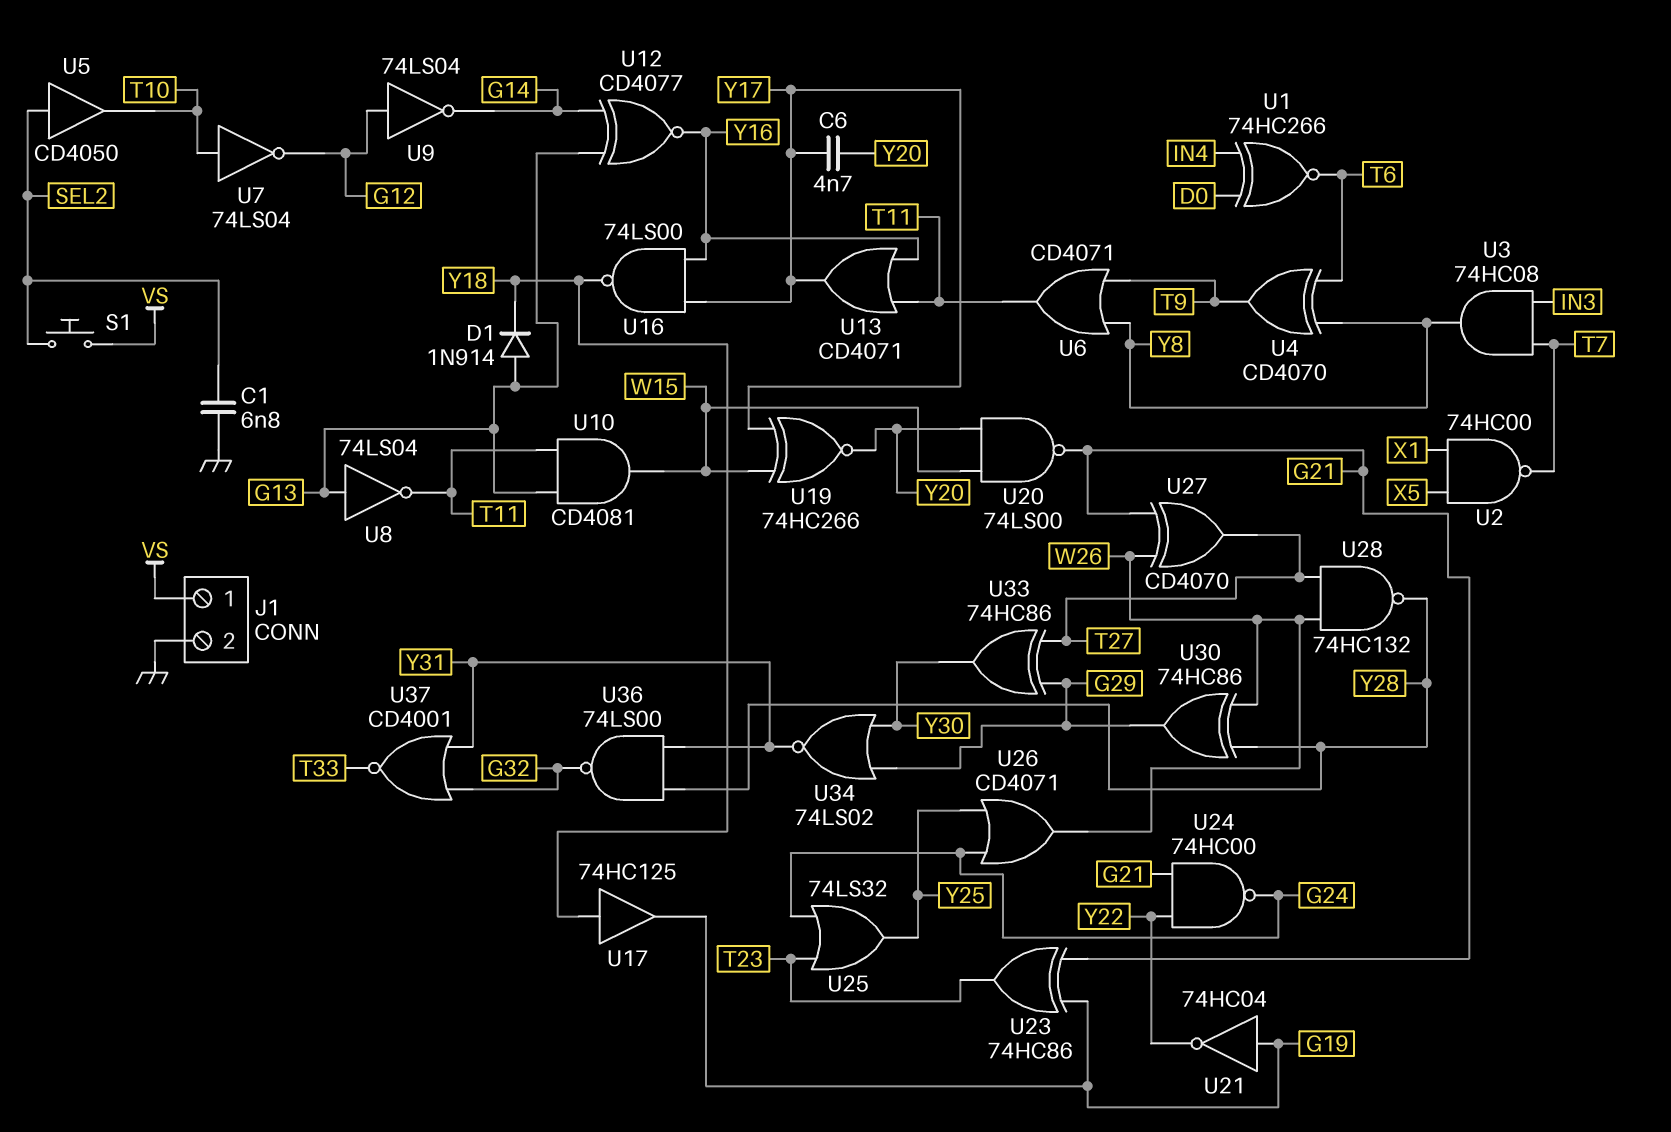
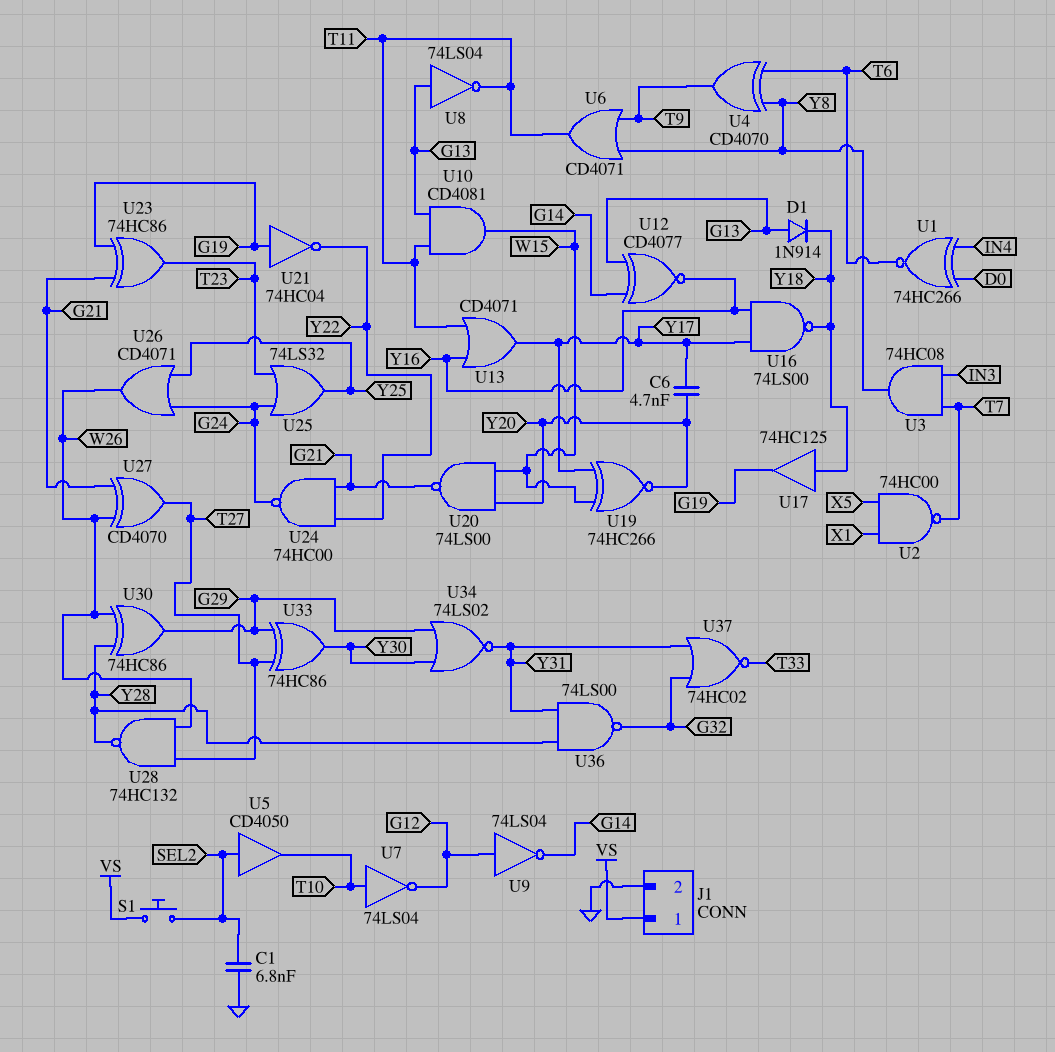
U37: NOR CD4001 (in G32, in Y31, out T33) -> NOR 74HC02 (in G32, in Y31, out T33)

